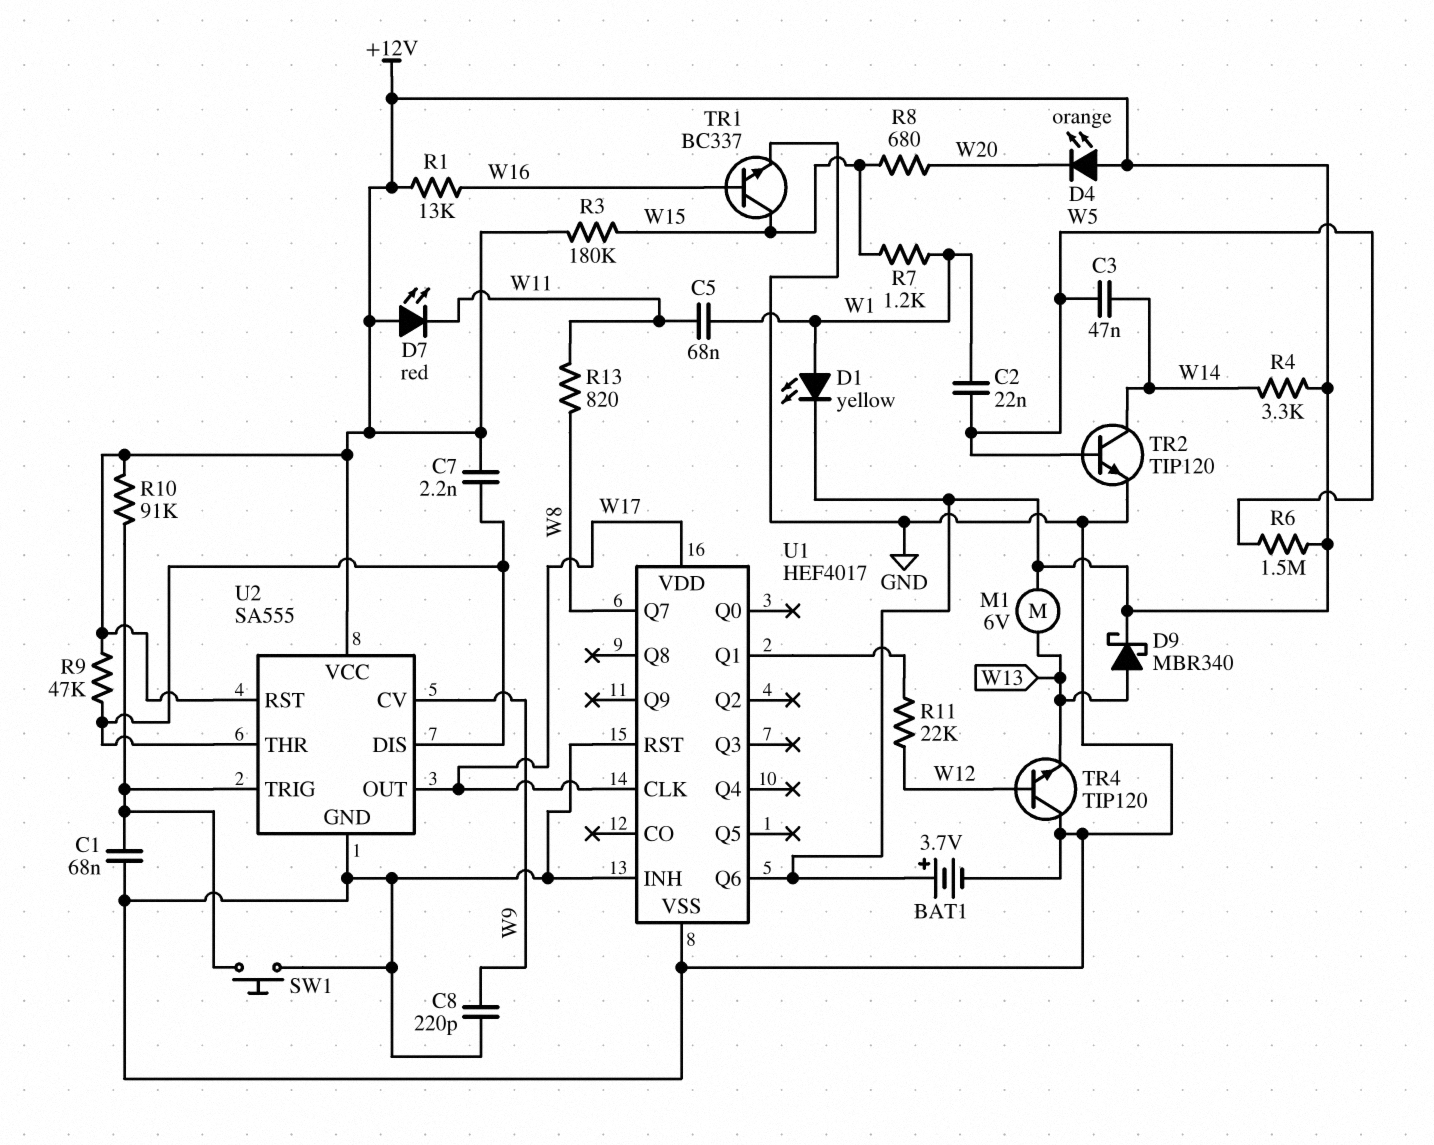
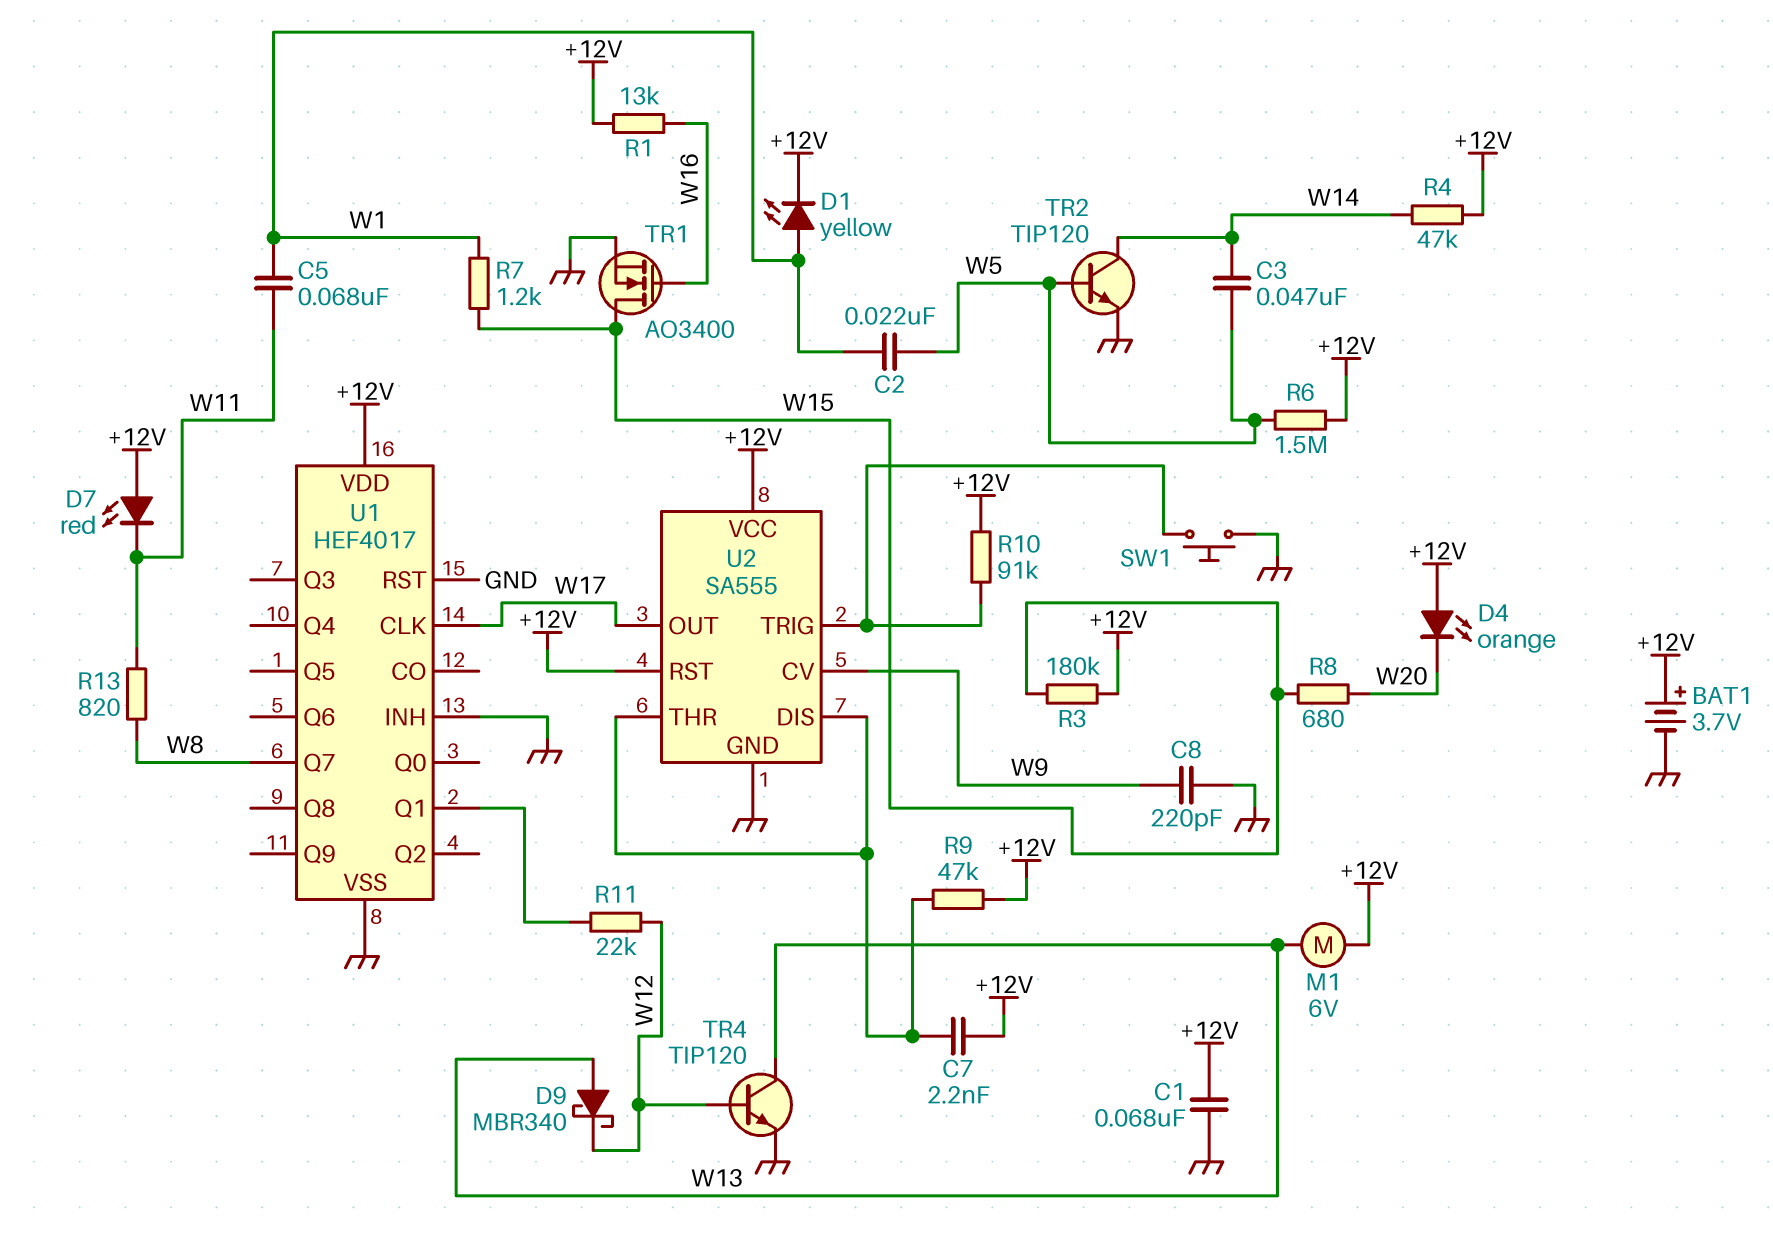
C1: 68nF (GND, U2/TRIG) -> 68nF (+12V, GND)
D9: schottky MBR340 (A W13, K +12V) -> schottky MBR340 (A W13, K W12)
R4: 3.3k (+12V, W14) -> 47k (+12V, W14)
TR1: NPN BC337 (B W16, C W15, E GND) -> NMOS AO3400 (G W16, D W15, S GND)
TR4: NPN TIP120 (B W12, C GND, E W13) -> NPN TIP120 (B W12, C W13, E GND)
U1 pin Q6: +12V -> none
U1 pin VDD: W17 -> +12V

